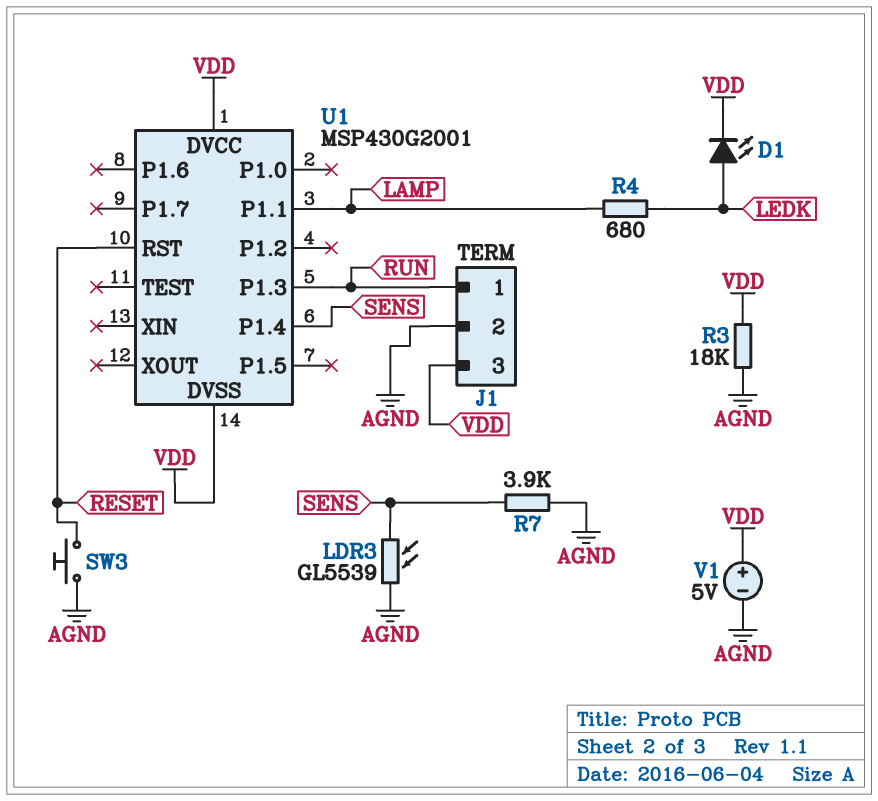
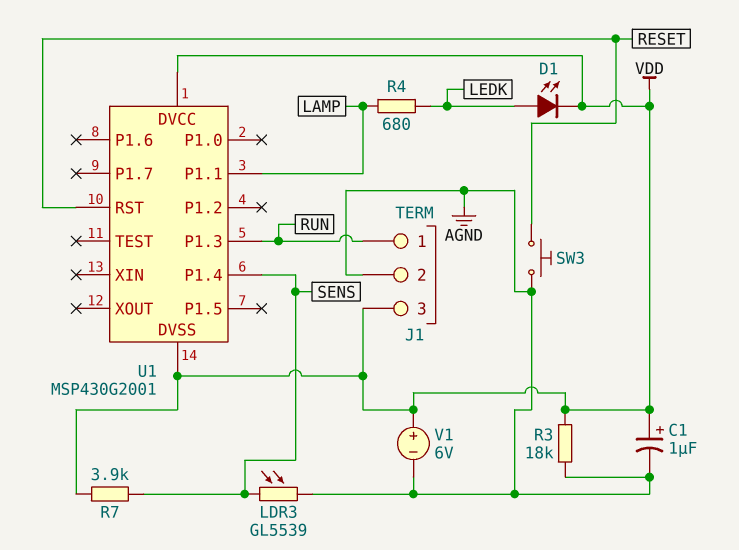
C1: none -> 1uF (plus VDD, minus AGND)
R7: 3.9k (AGND, SENS) -> 3.9k (SENS, VDD)
V1: 5V (plus VDD, minus AGND) -> 6V (plus VDD, minus AGND)

